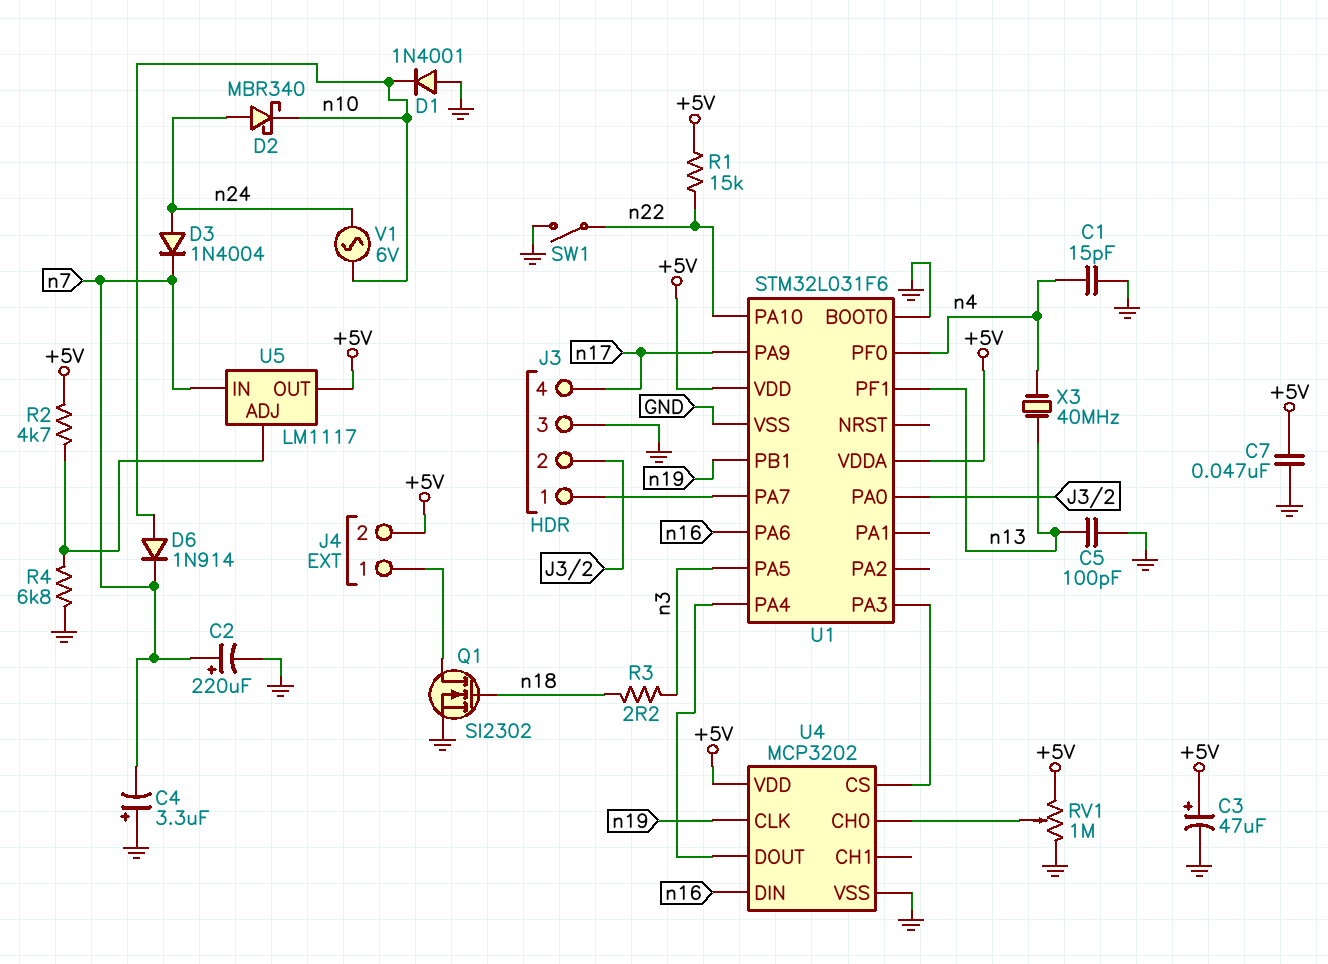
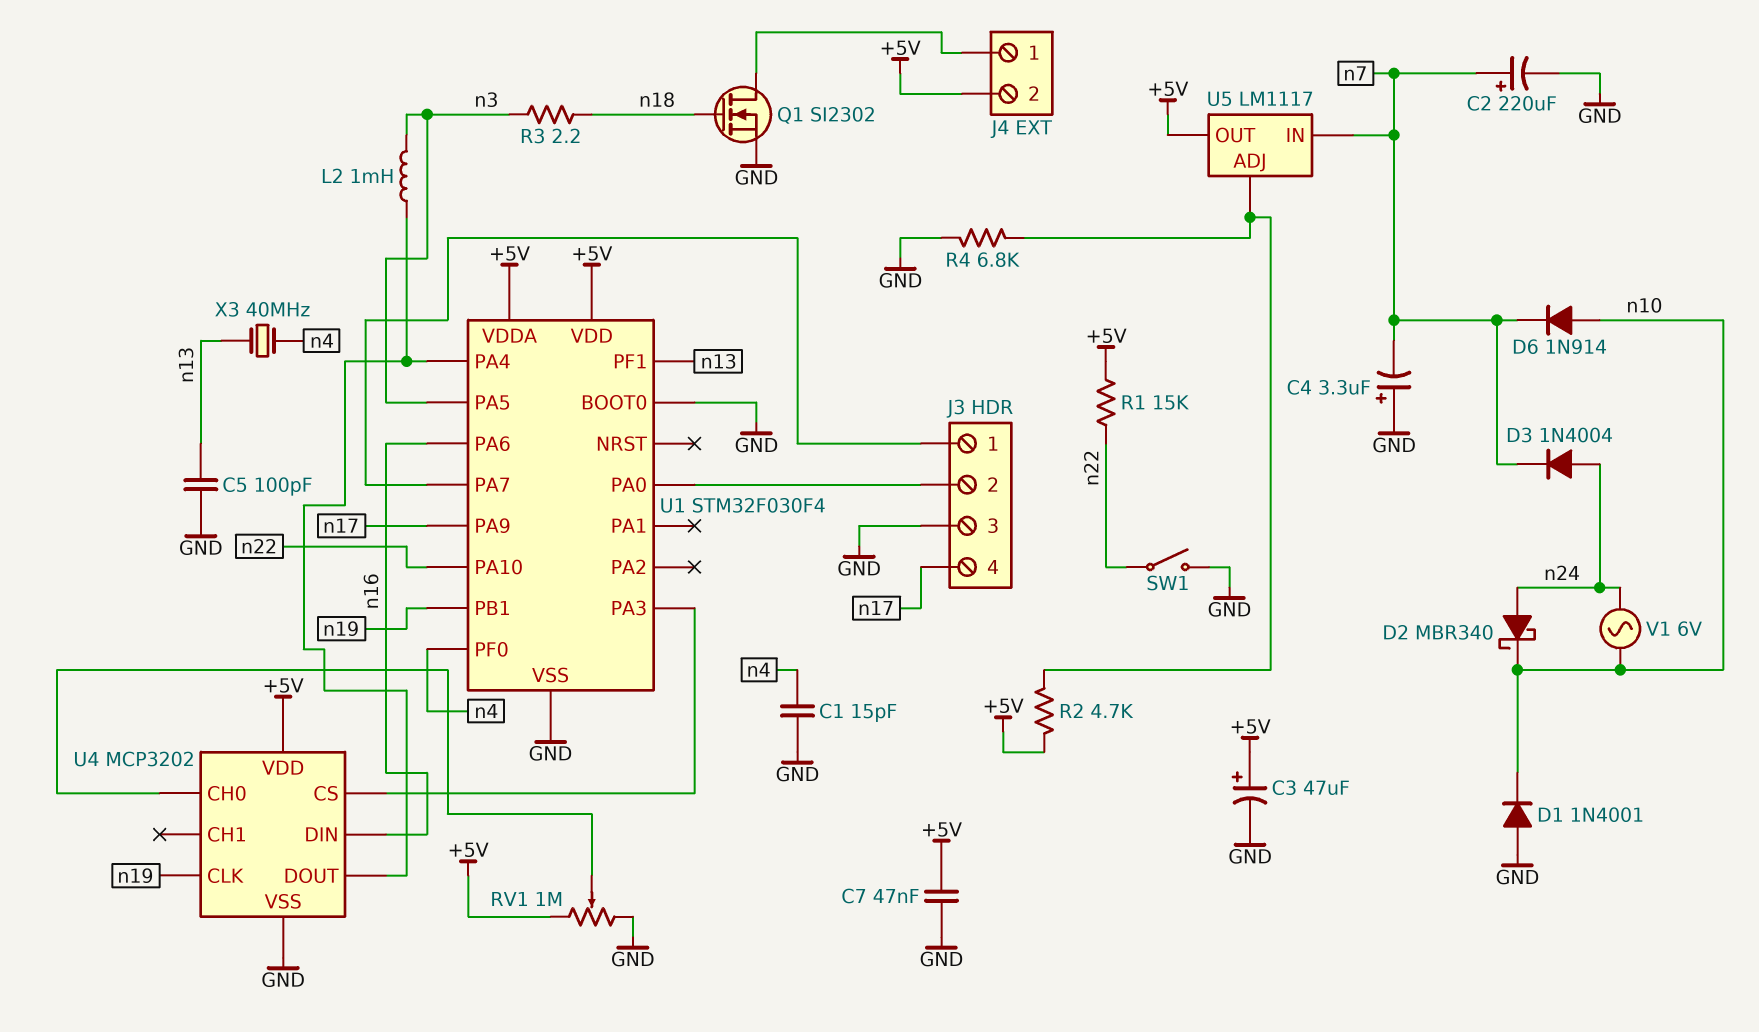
L2: none -> 1mH (U1/PA4, n3)
U1: STM32L031F6 -> STM32F030F4

